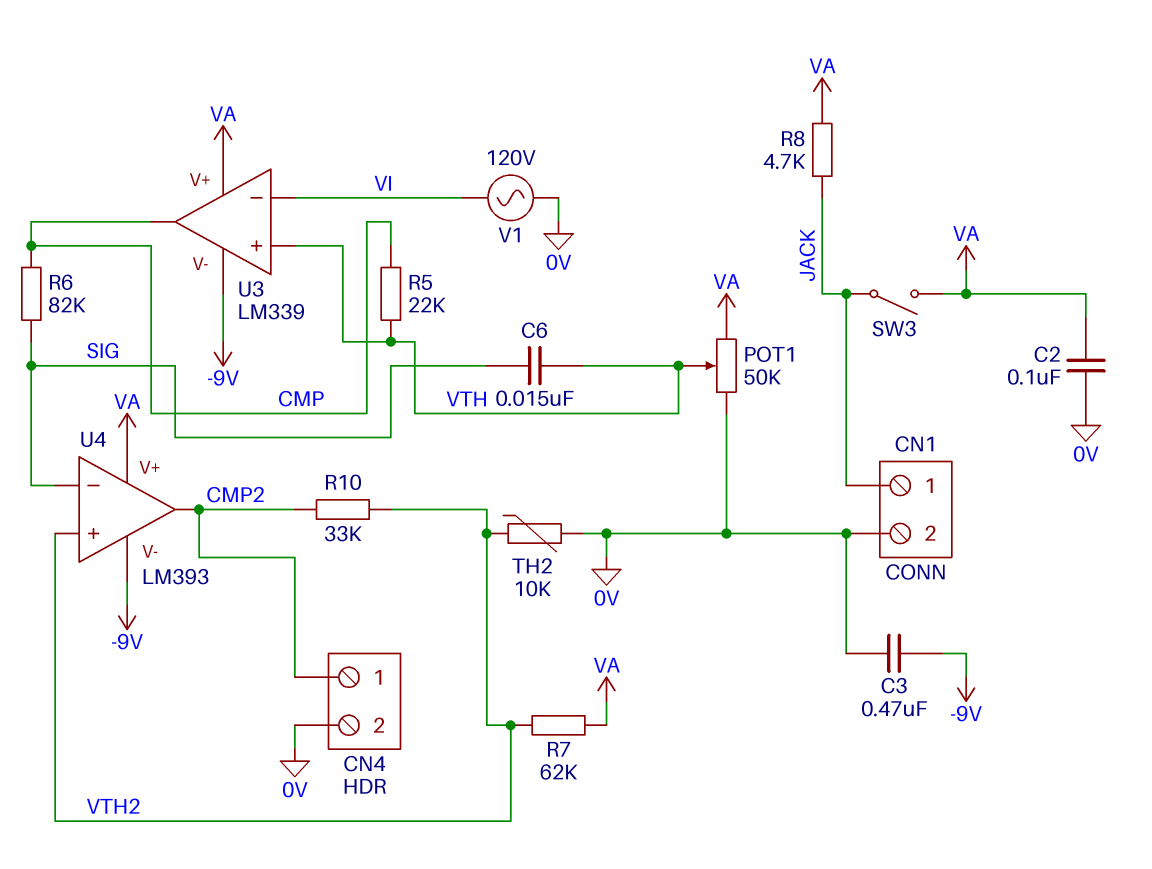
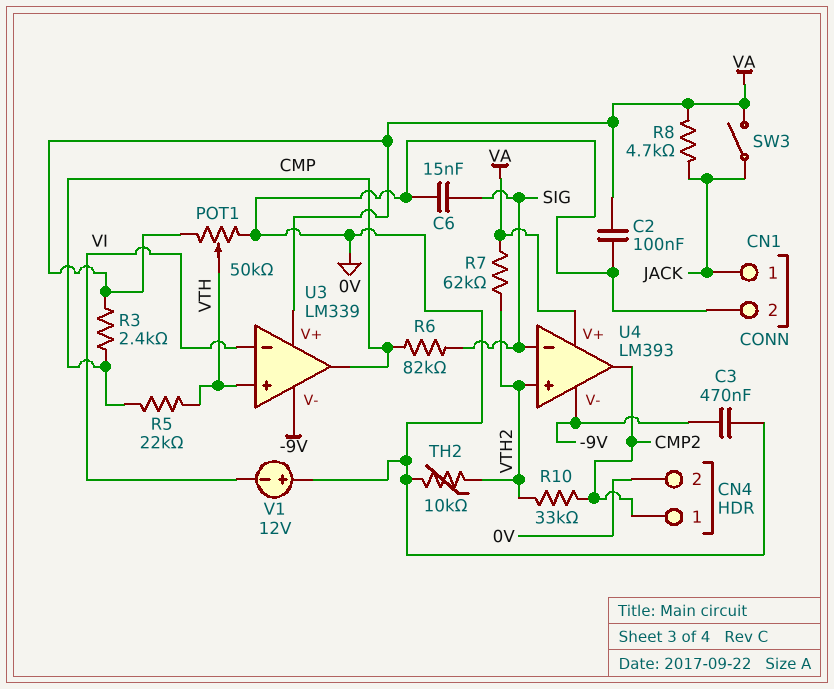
C6: 15nF (SIG, VTH) -> 15nF (0V, SIG)
R3: none -> 2.4k (CMP, VA)
V1: AC 120V (0V, VI) -> 12V (plus 0V, minus VI)

